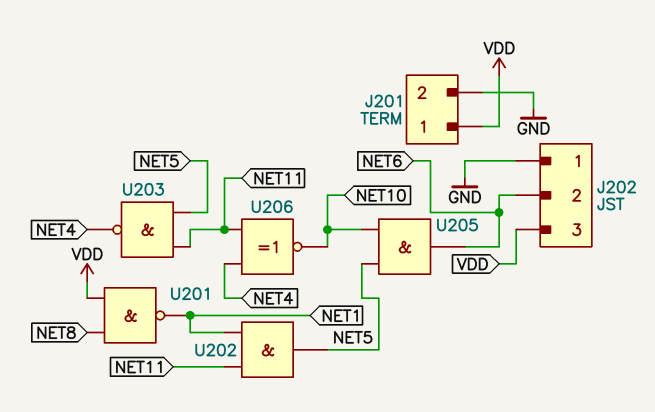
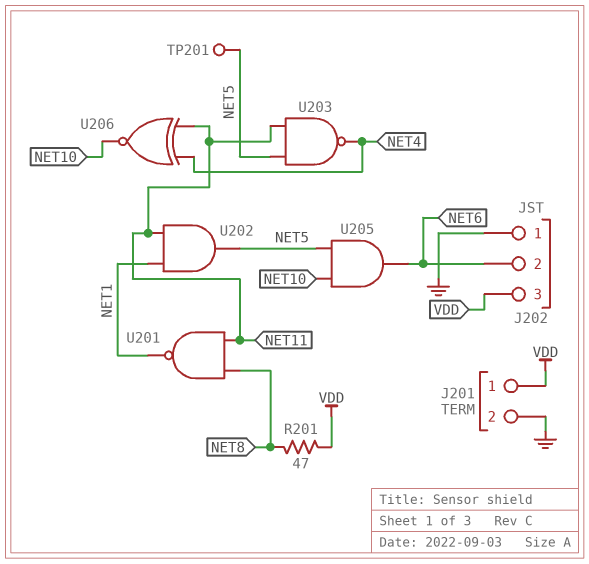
R201: none -> 47 (NET8, VDD)
TP201: none -> test point (NET5)
U201: NAND (in NET8, in VDD, out NET1) -> NAND (in NET8, in NET11, out NET1)

